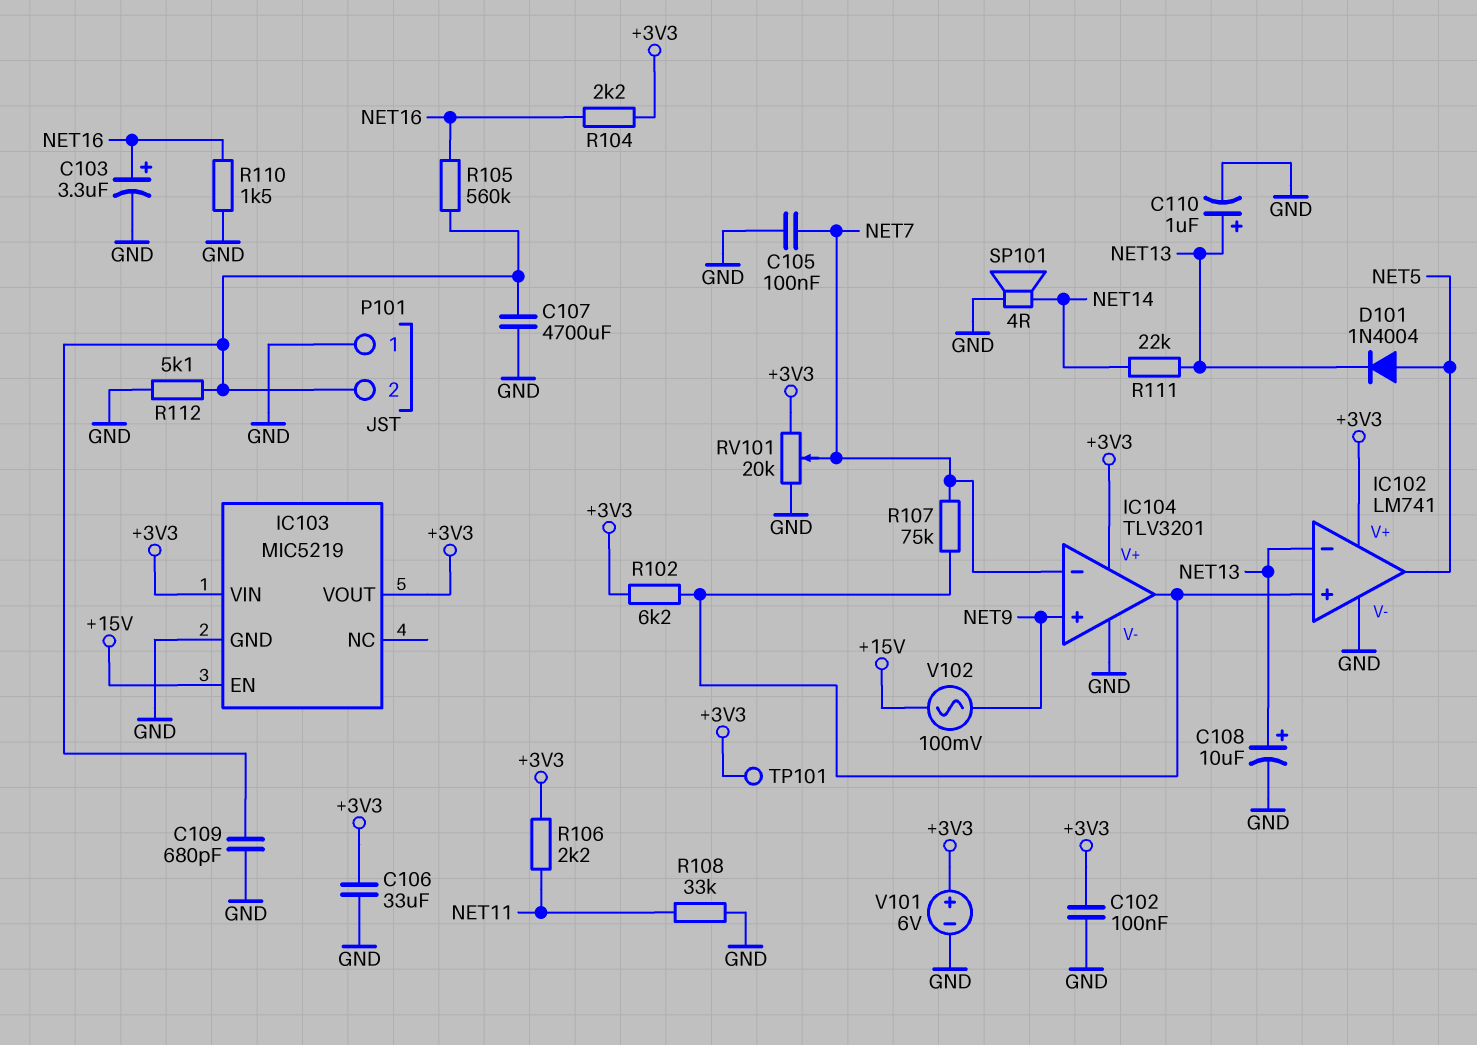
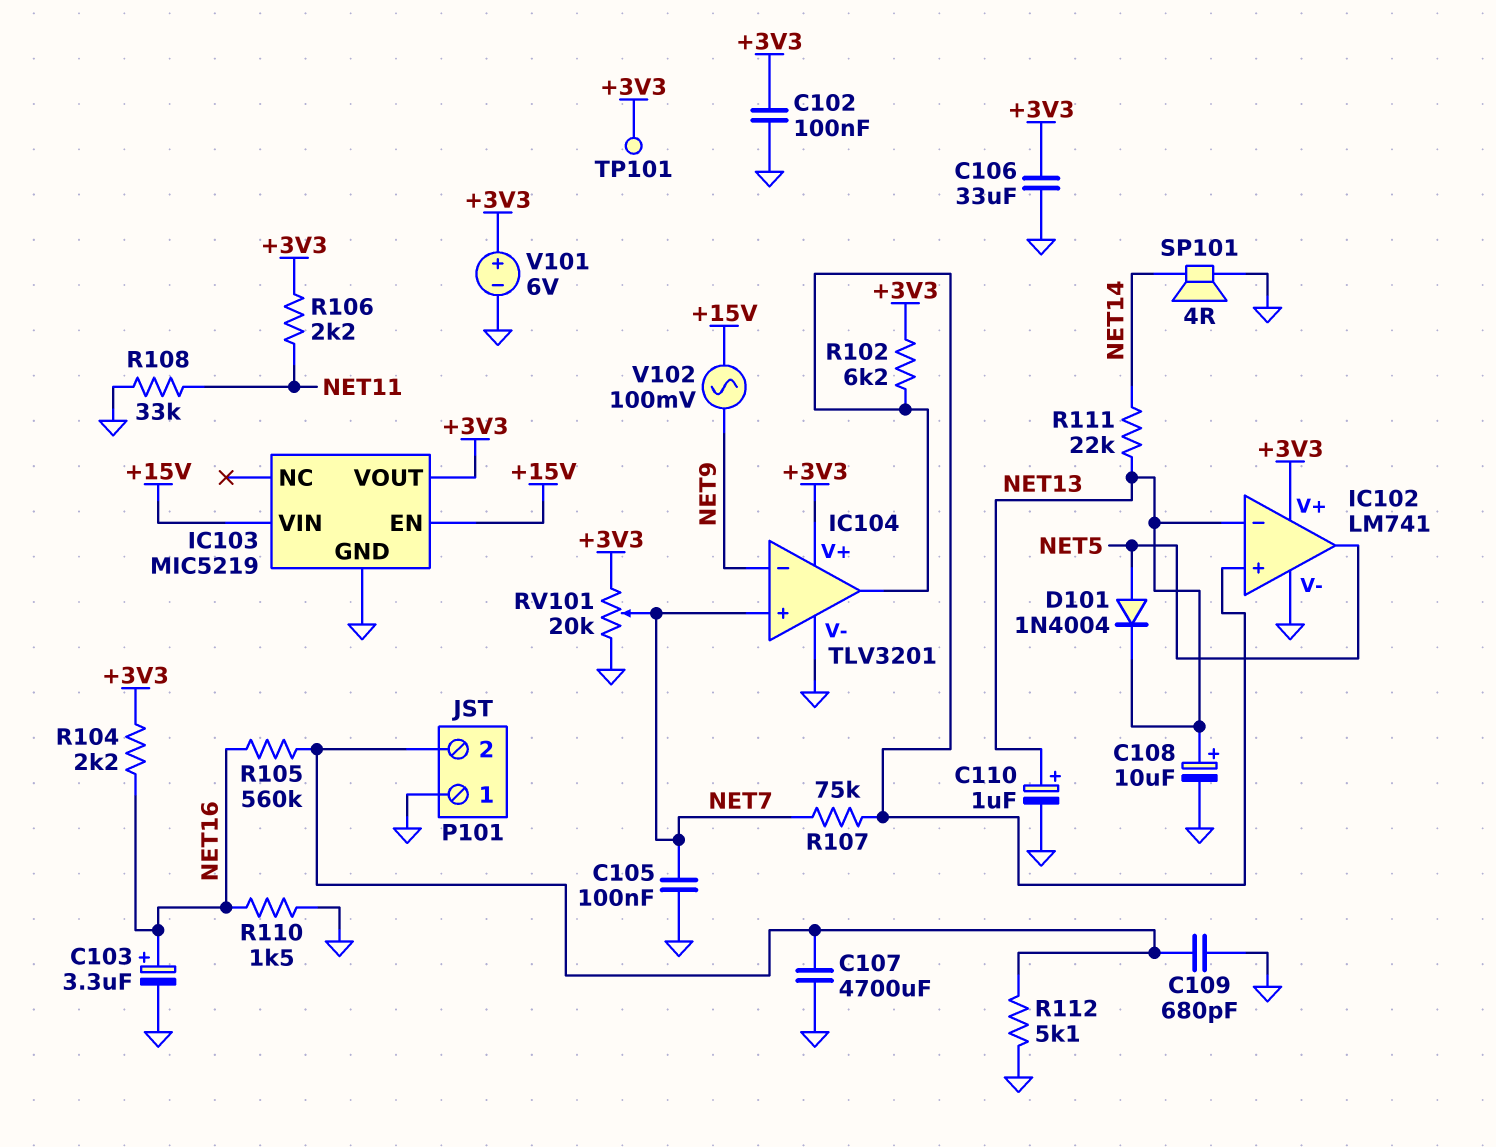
IC103 pin VIN: +3V3 -> +15V
IC104 pin in+: NET9 -> NET7
IC104 pin in-: NET7 -> NET9

